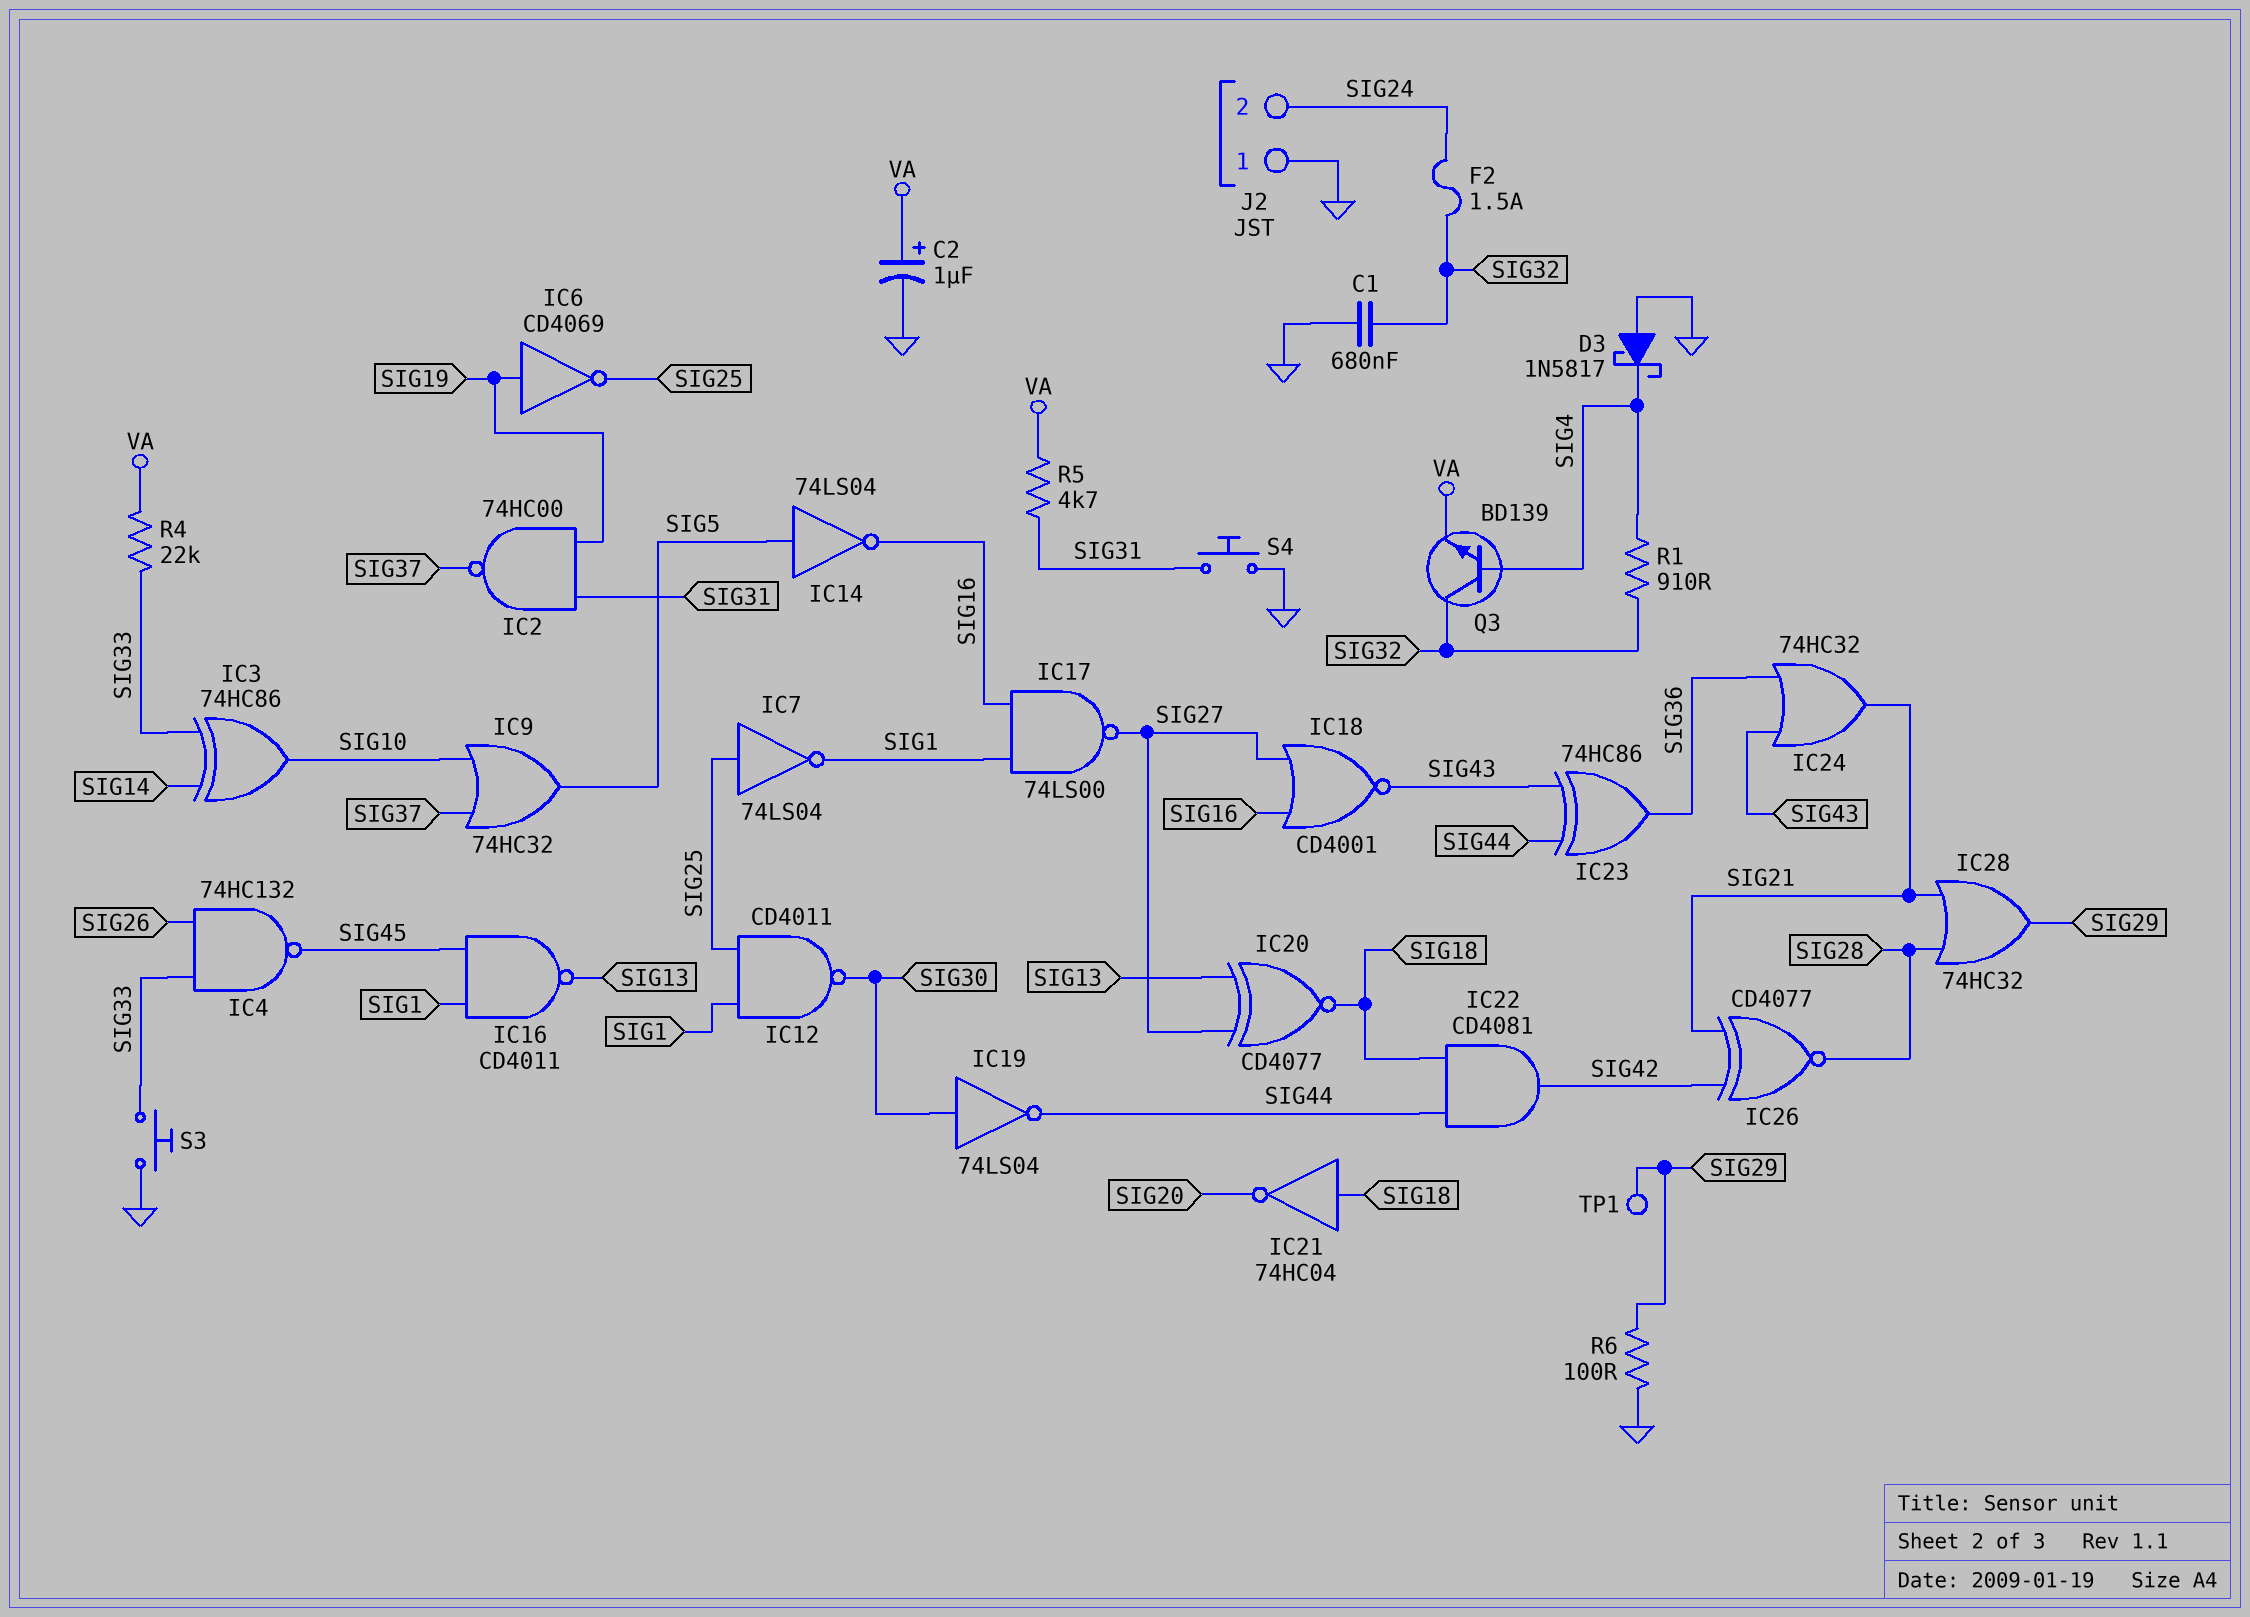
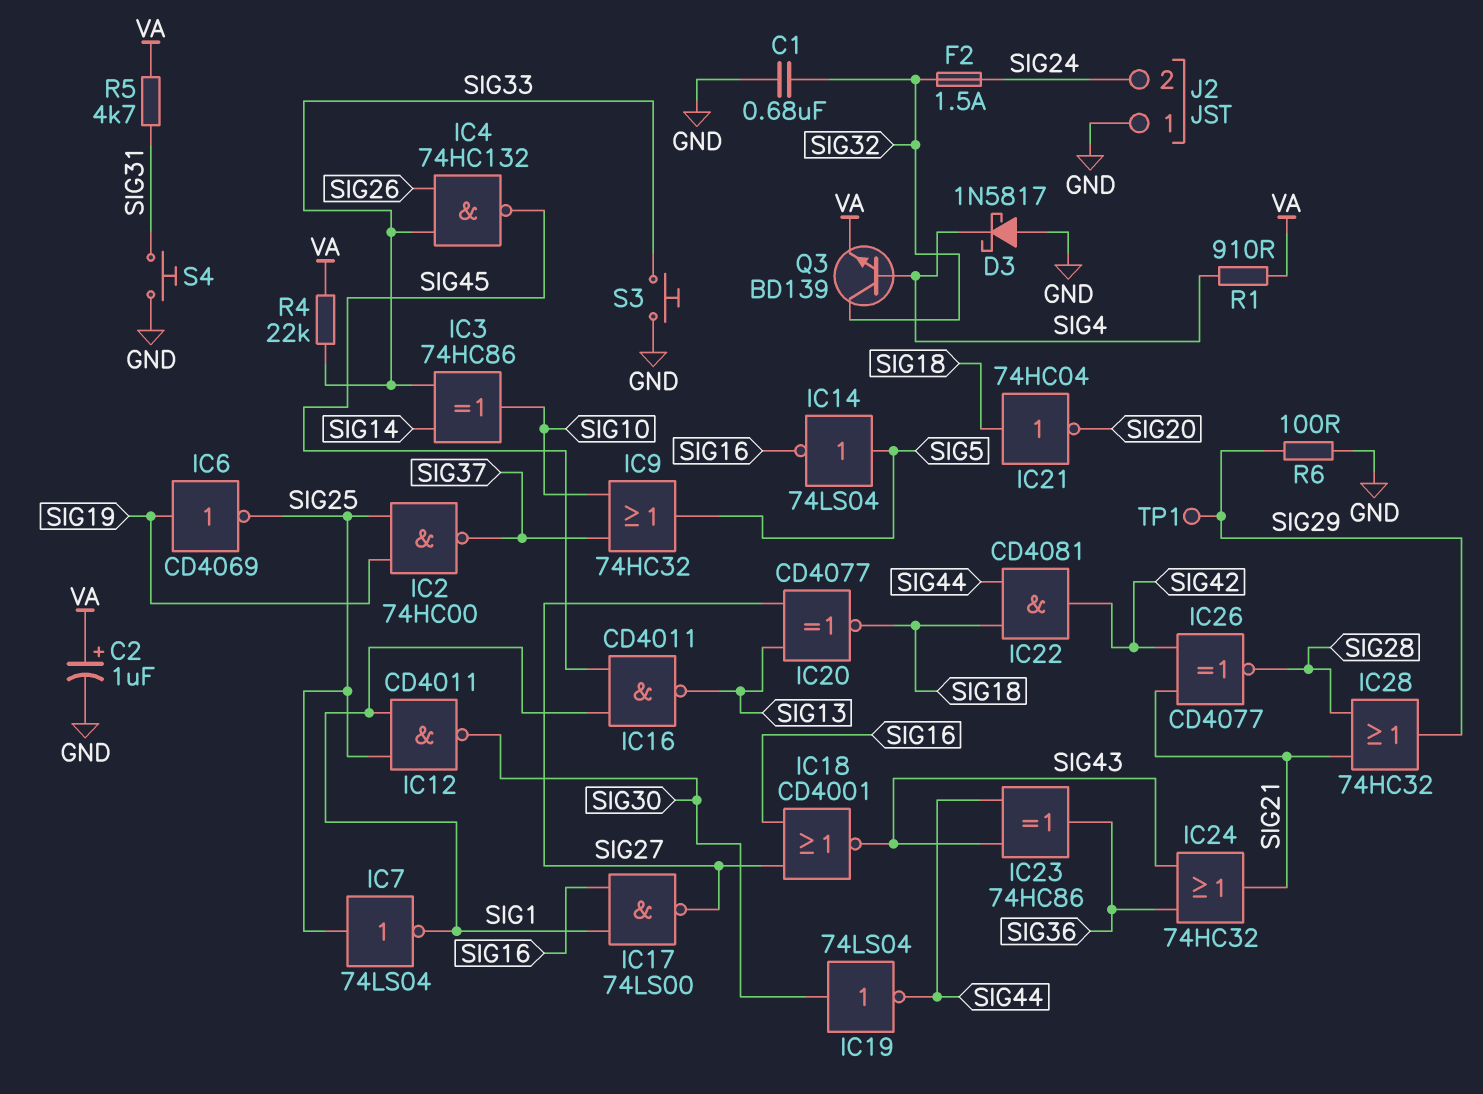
IC2: NAND 74HC00 (in SIG19, in SIG31, out SIG37) -> NAND 74HC00 (in SIG19, in SIG25, out SIG37)
R1: 910 (SIG4, SIG32) -> 910 (SIG4, VA)

